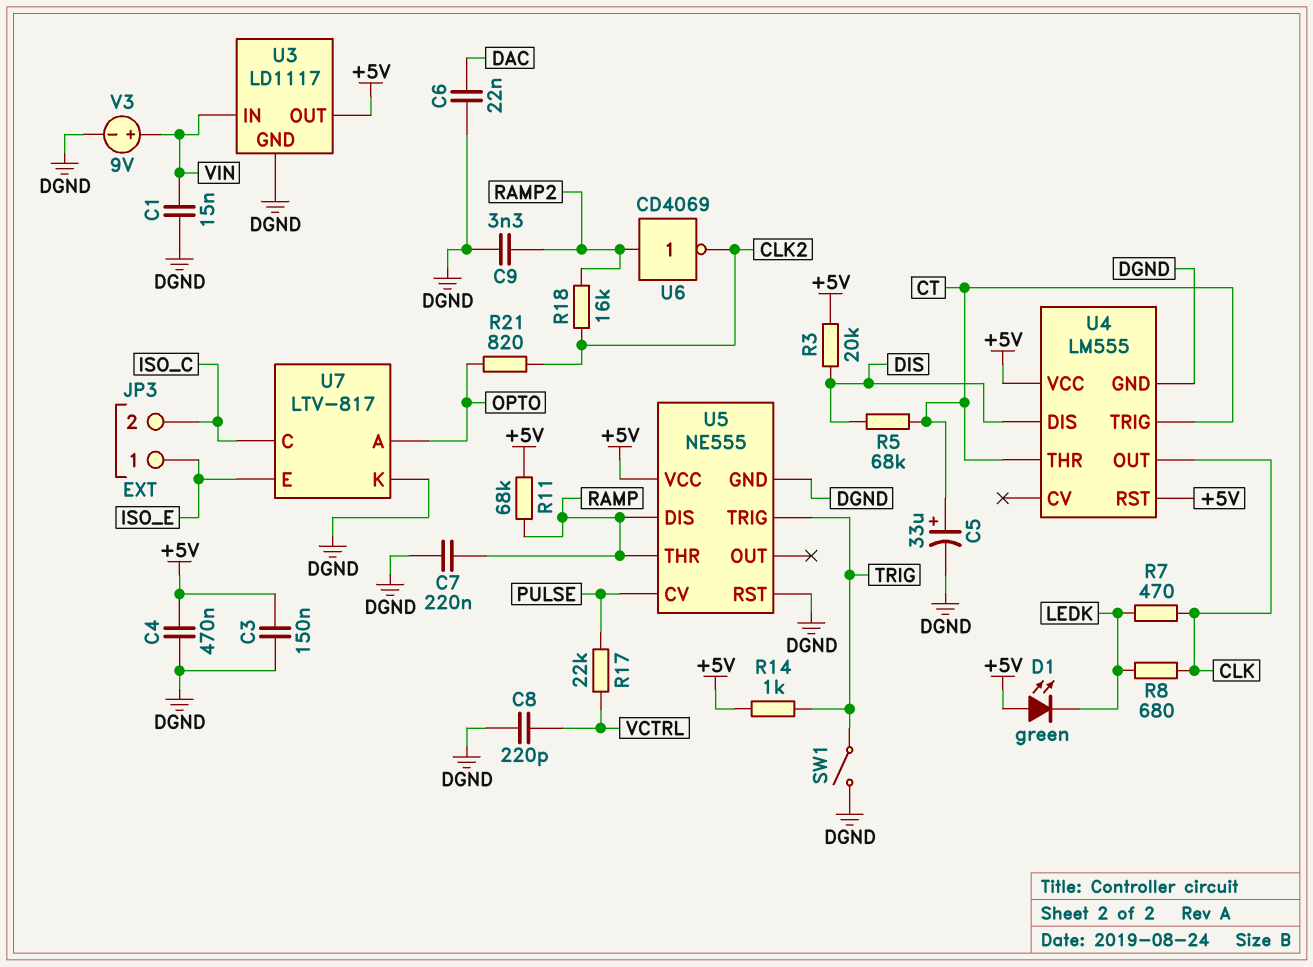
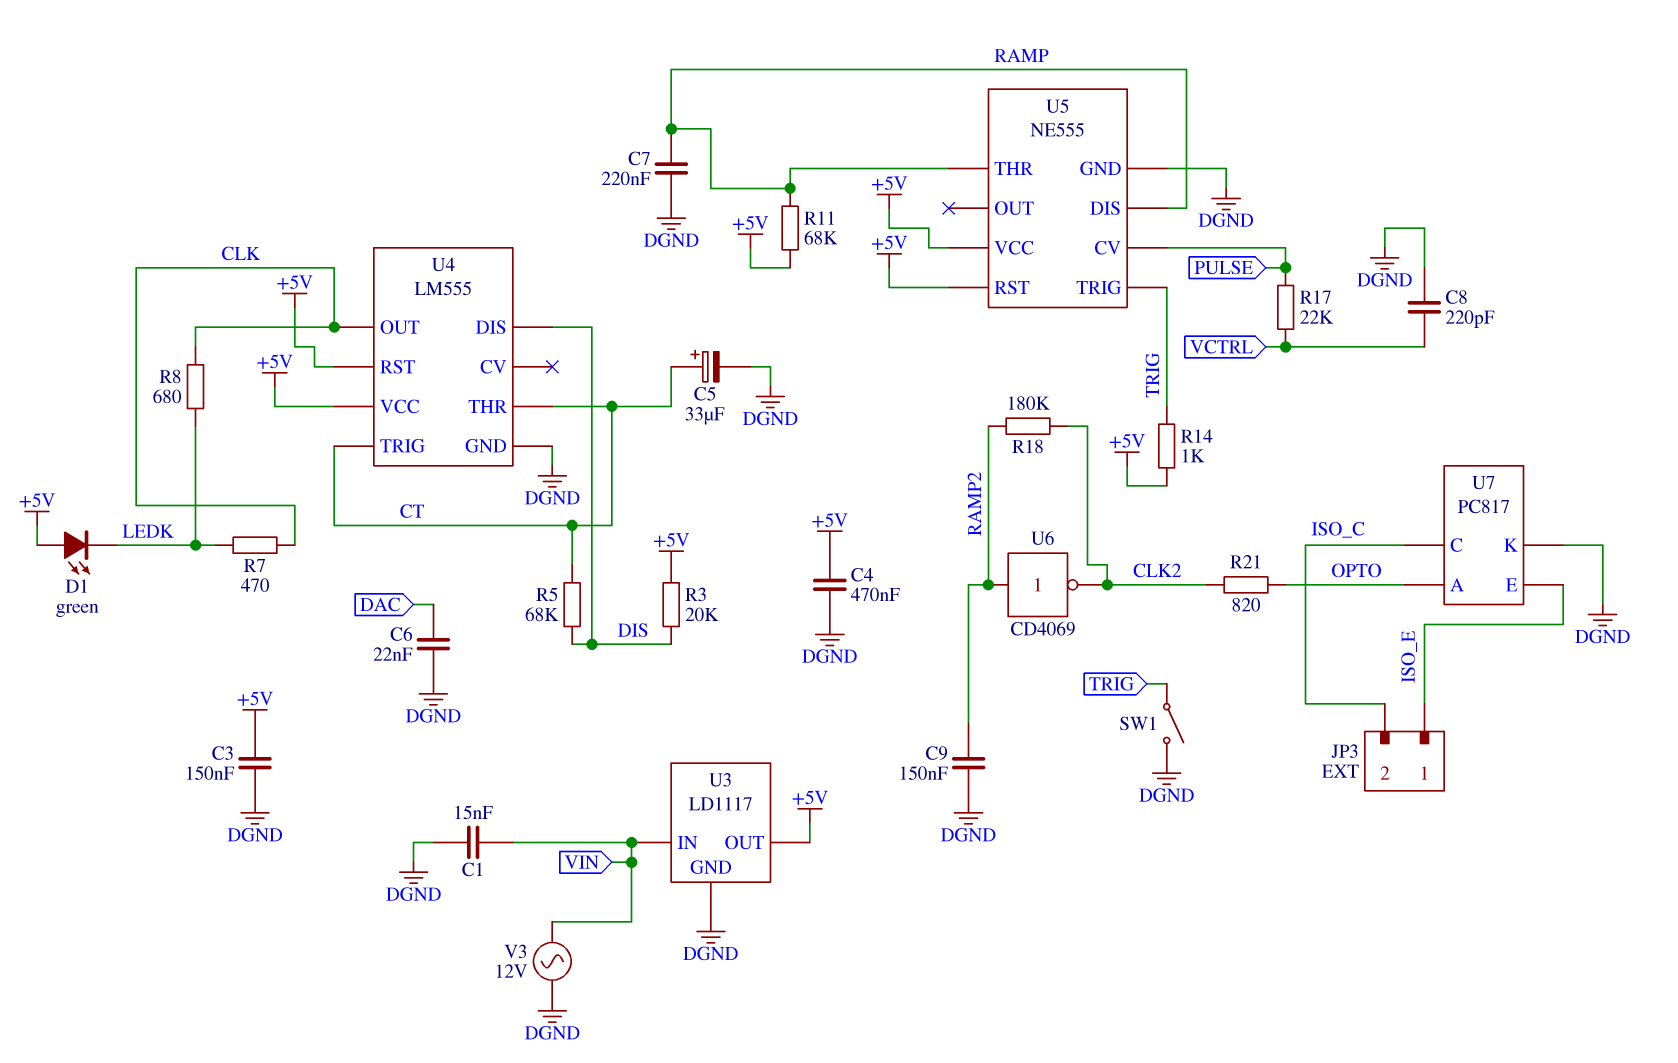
C9: 3.3nF (DGND, RAMP2) -> 150nF (DGND, RAMP2)
R18: 16k (CLK2, RAMP2) -> 180k (CLK2, RAMP2)
U5 pin RST: DGND -> +5V
U7: LTV-817 -> PC817
V3: 9V (plus VIN, minus DGND) -> AC 12V (DGND, VIN)

